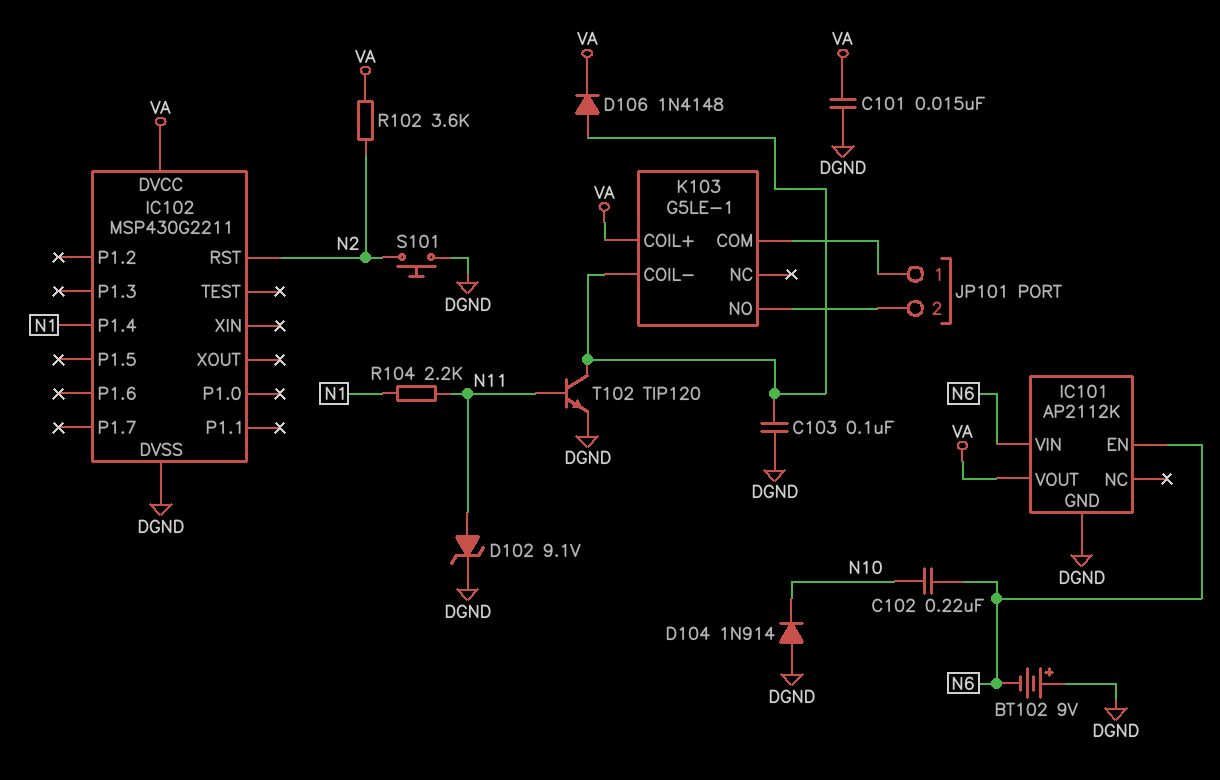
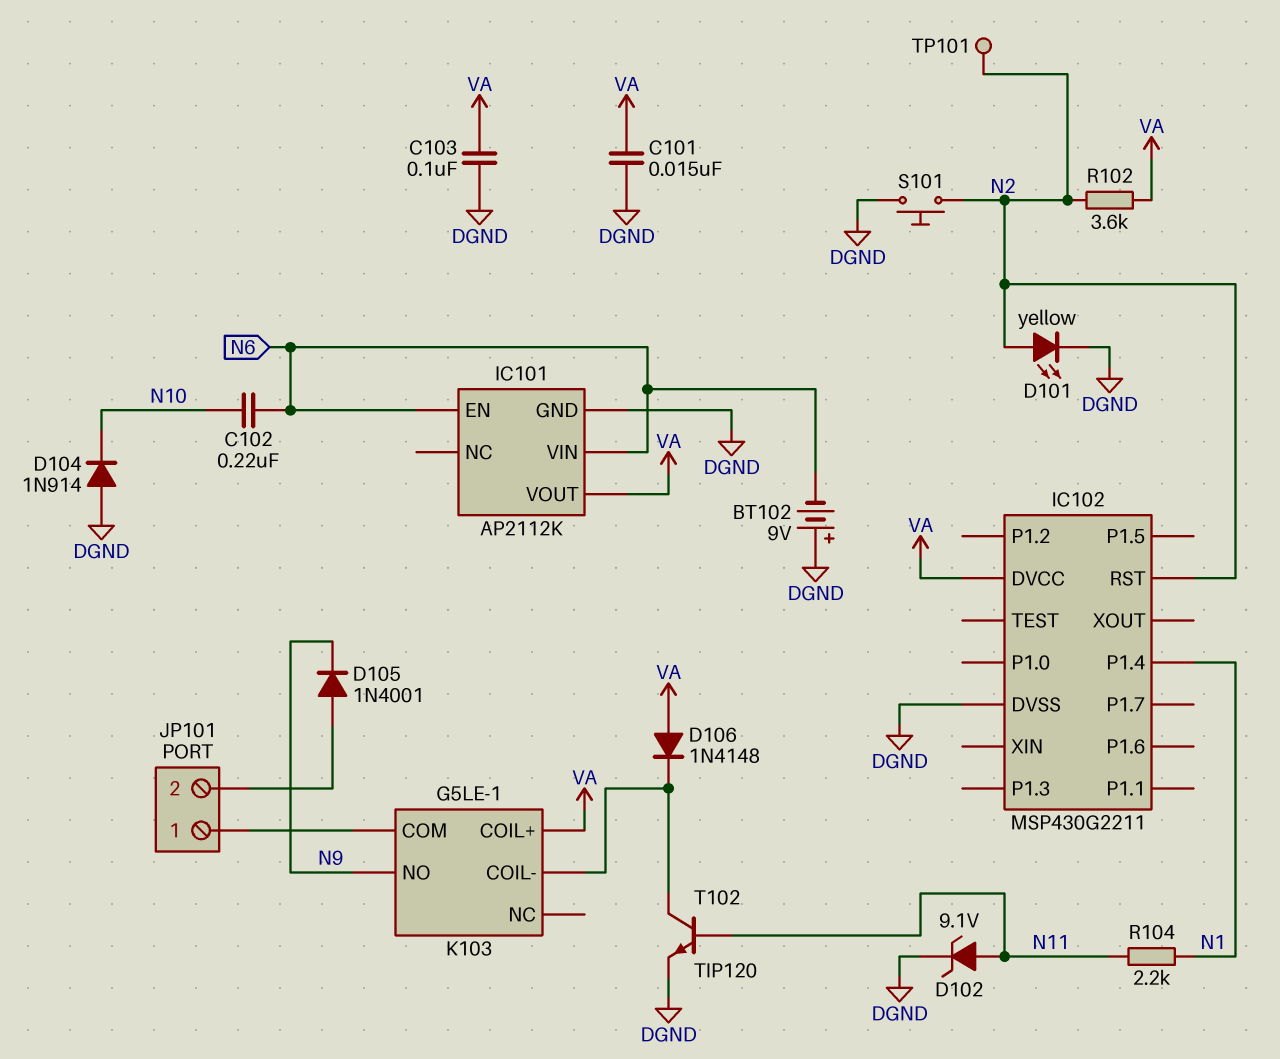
C103: 100nF (DGND, K103/COIL-) -> 100nF (DGND, VA)
D101: none -> LED yellow (A N2, K DGND)
D105: none -> diode 1N4001 (A JP101/2, K N9)
D106: diode 1N4148 (A K103/COIL-, K VA) -> diode 1N4148 (A VA, K K103/COIL-)
K103 pin NO: JP101/2 -> N9
TP101: none -> test point (N2)

